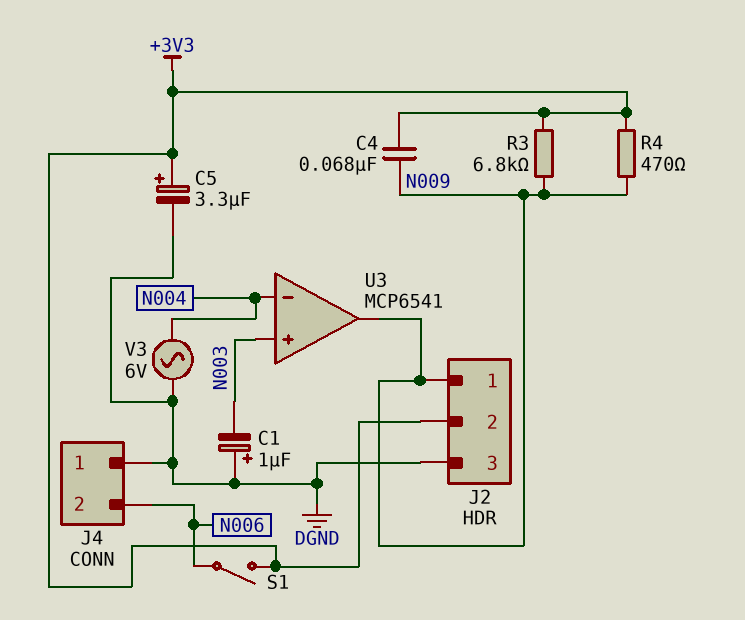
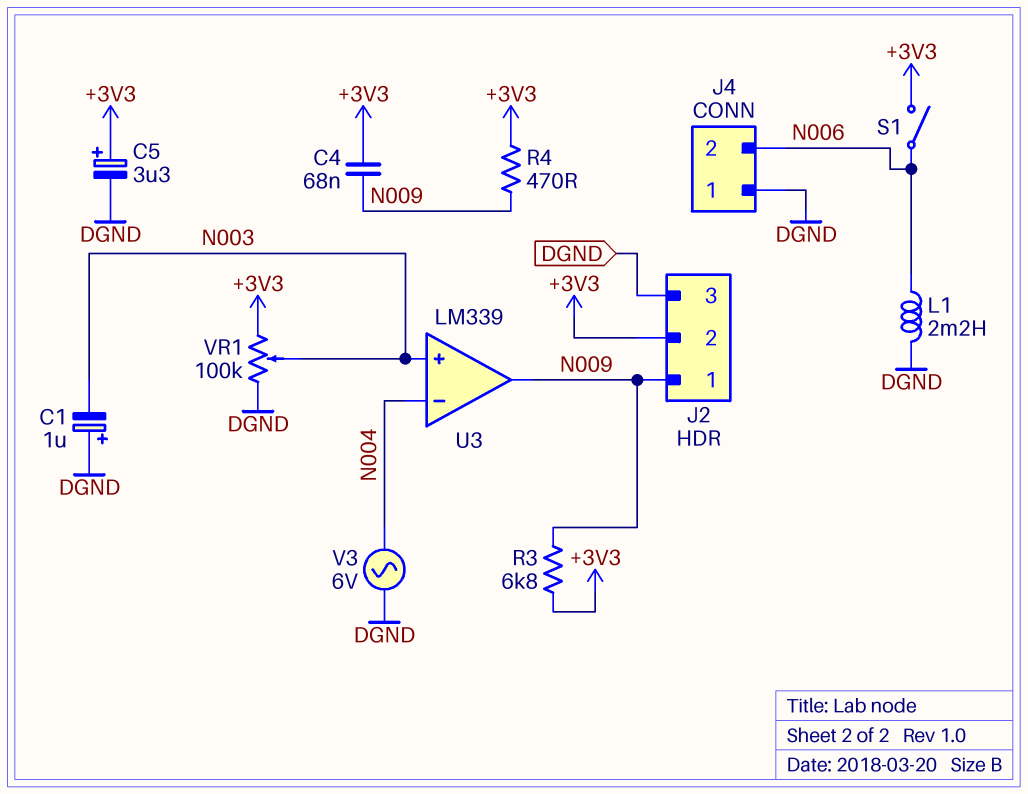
L1: none -> 2.2mH (DGND, N006)
U3: MCP6541 -> LM339
VR1: none -> 100k (+3V3, DGND, wiper N003)

